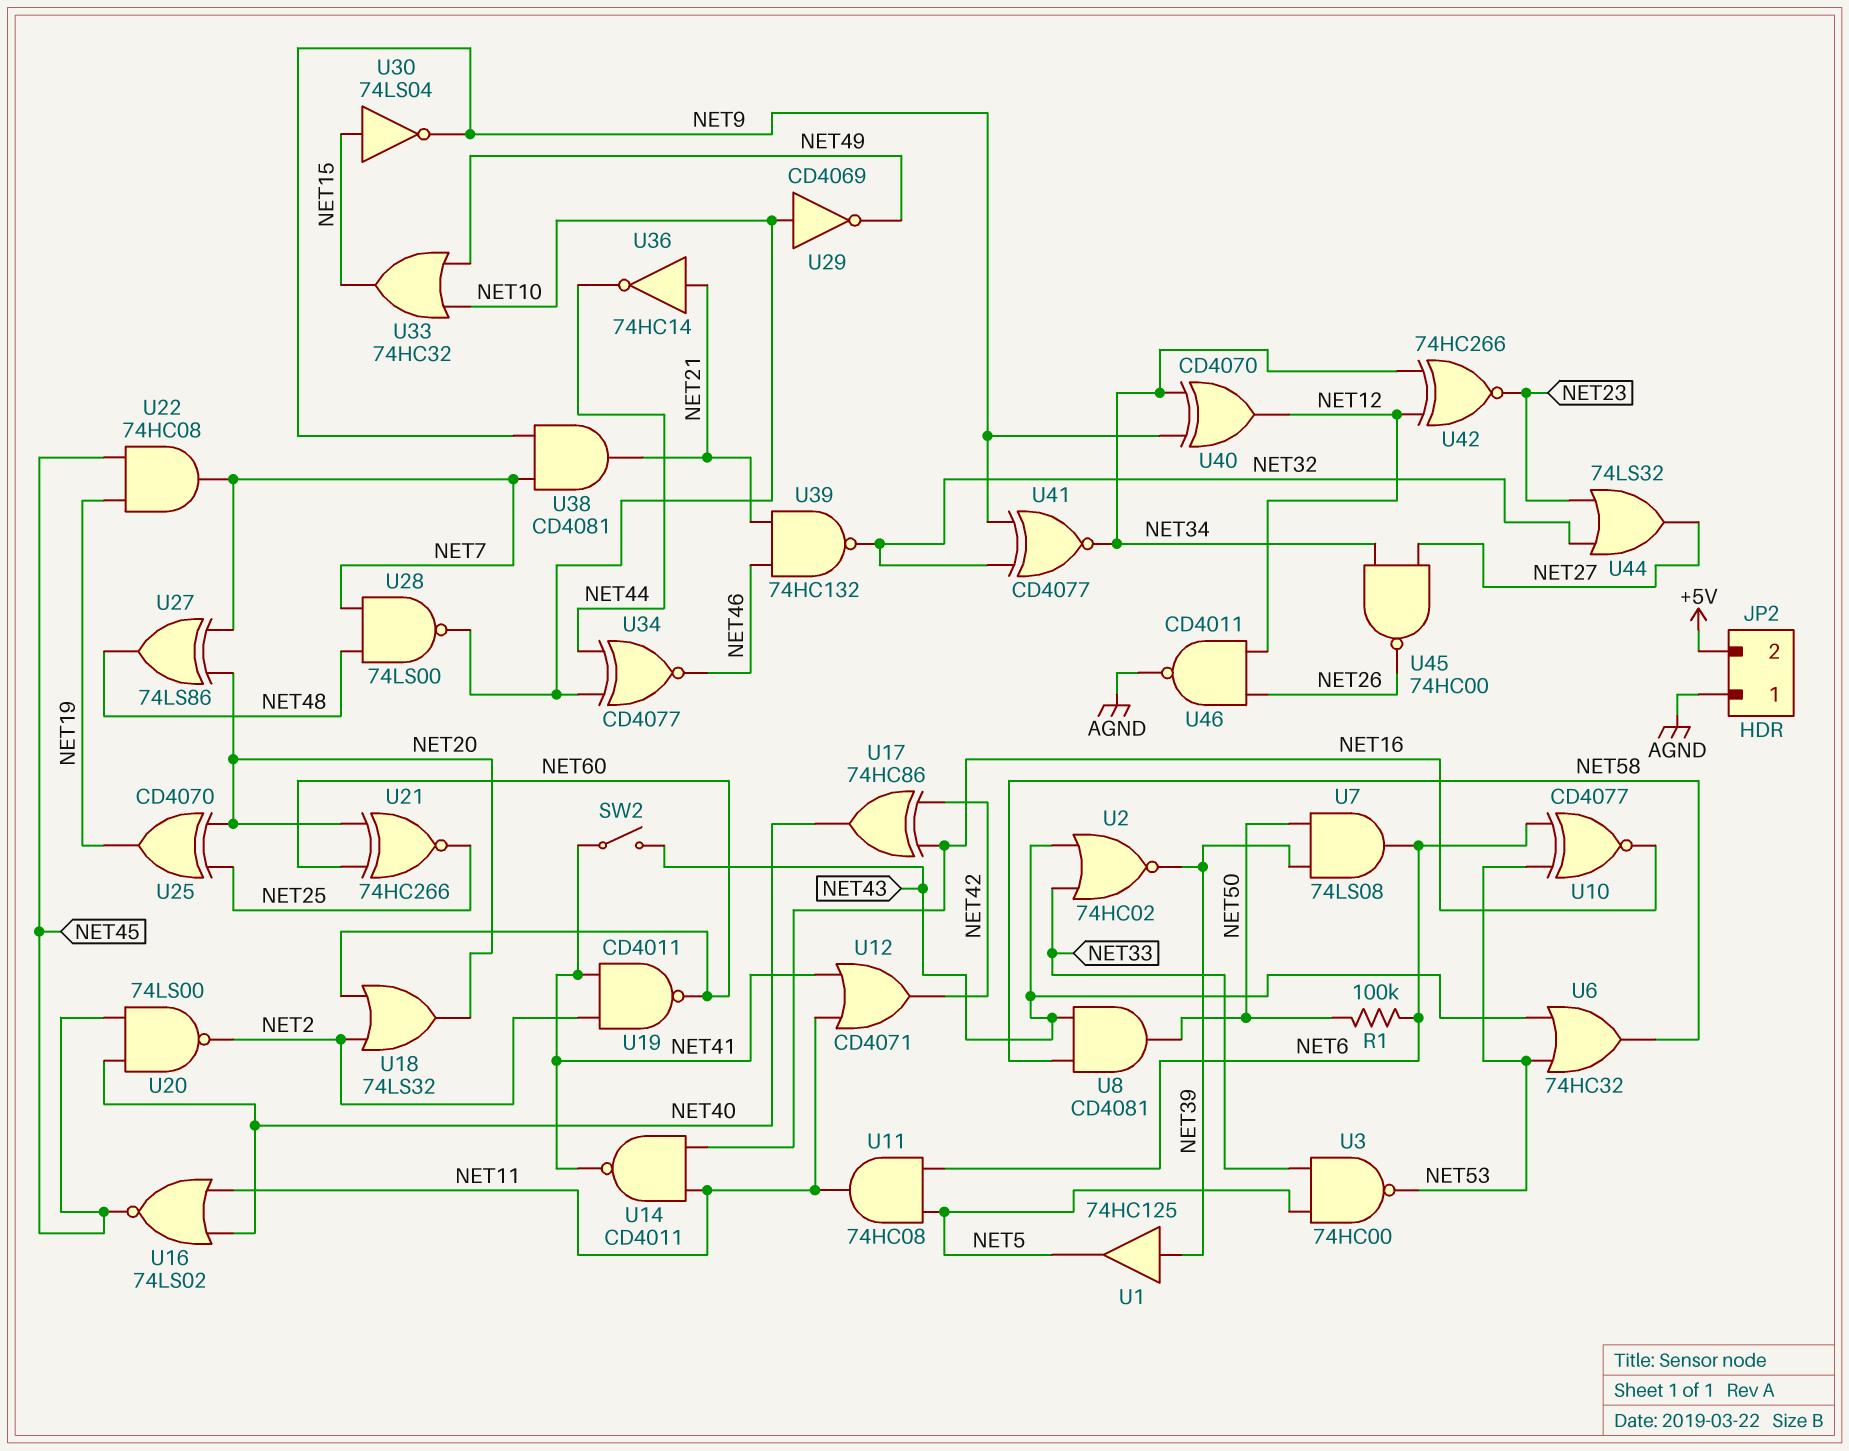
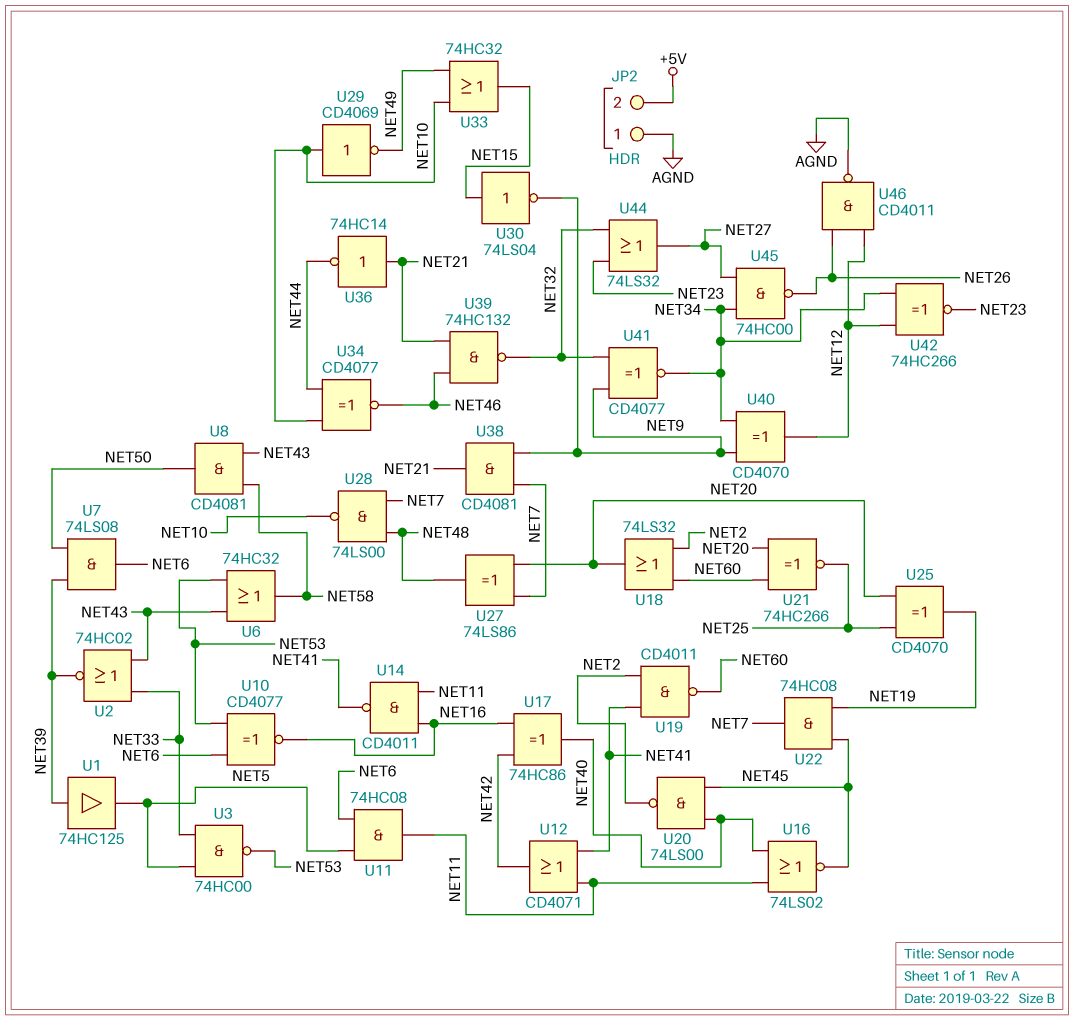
R1: 100k (NET6, NET50) -> none
SW2: switch (NET41, NET43) -> none

